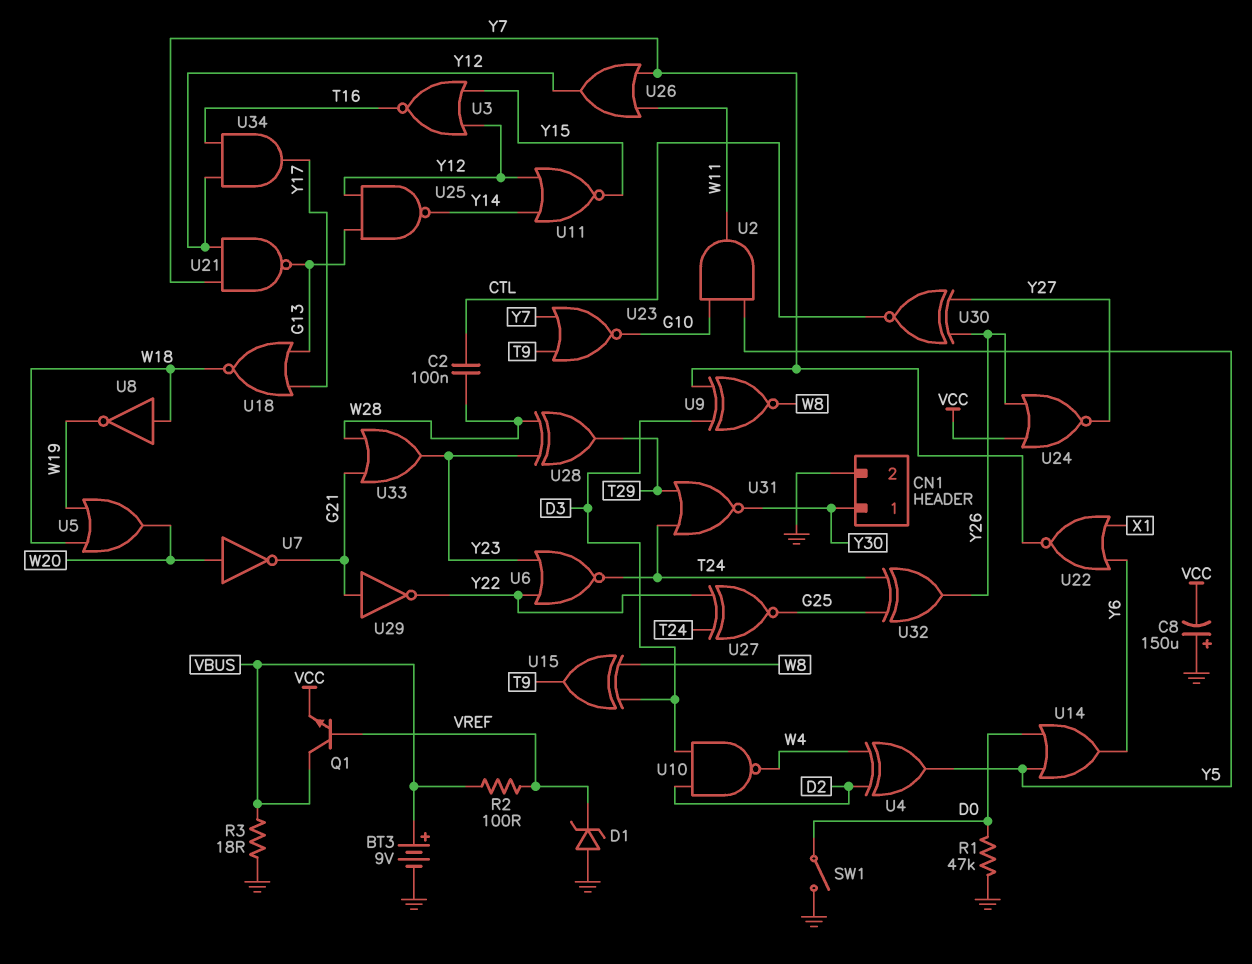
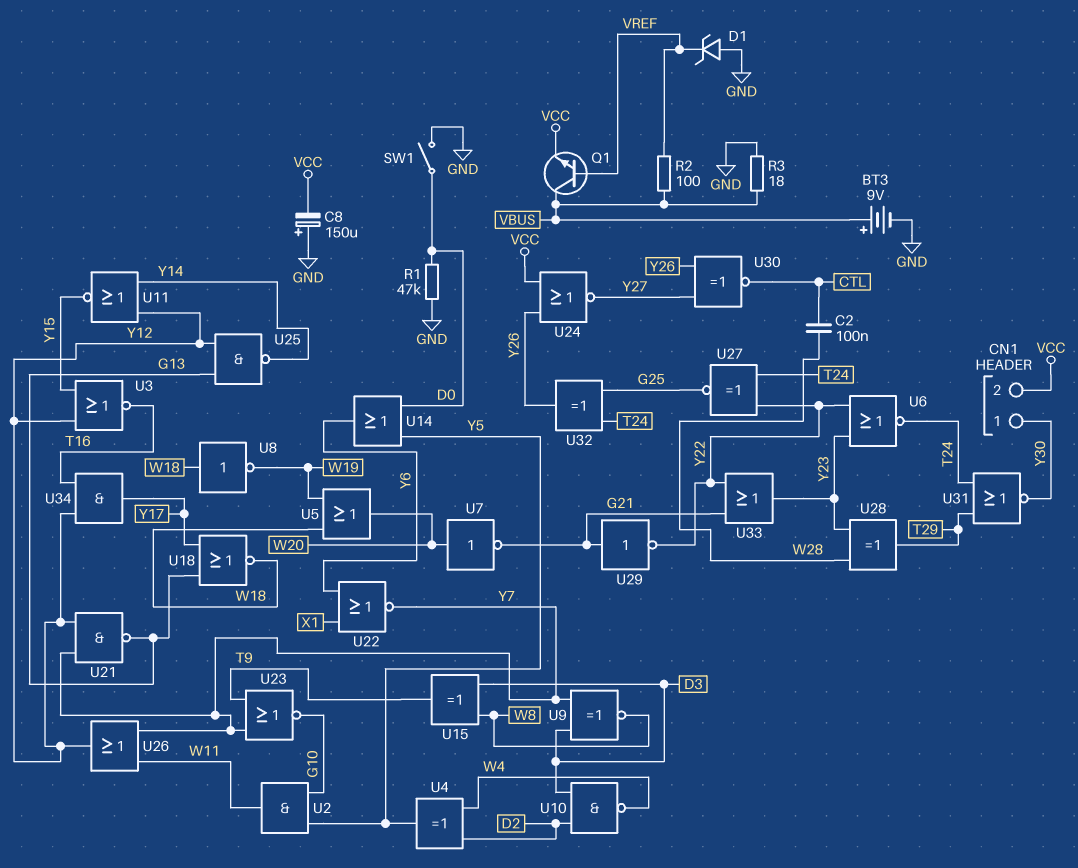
CN1 pin 2: GND -> VCC
U33: OR (in G21, in W28, out Y23) -> OR (in G21, in Y22, out Y23)

